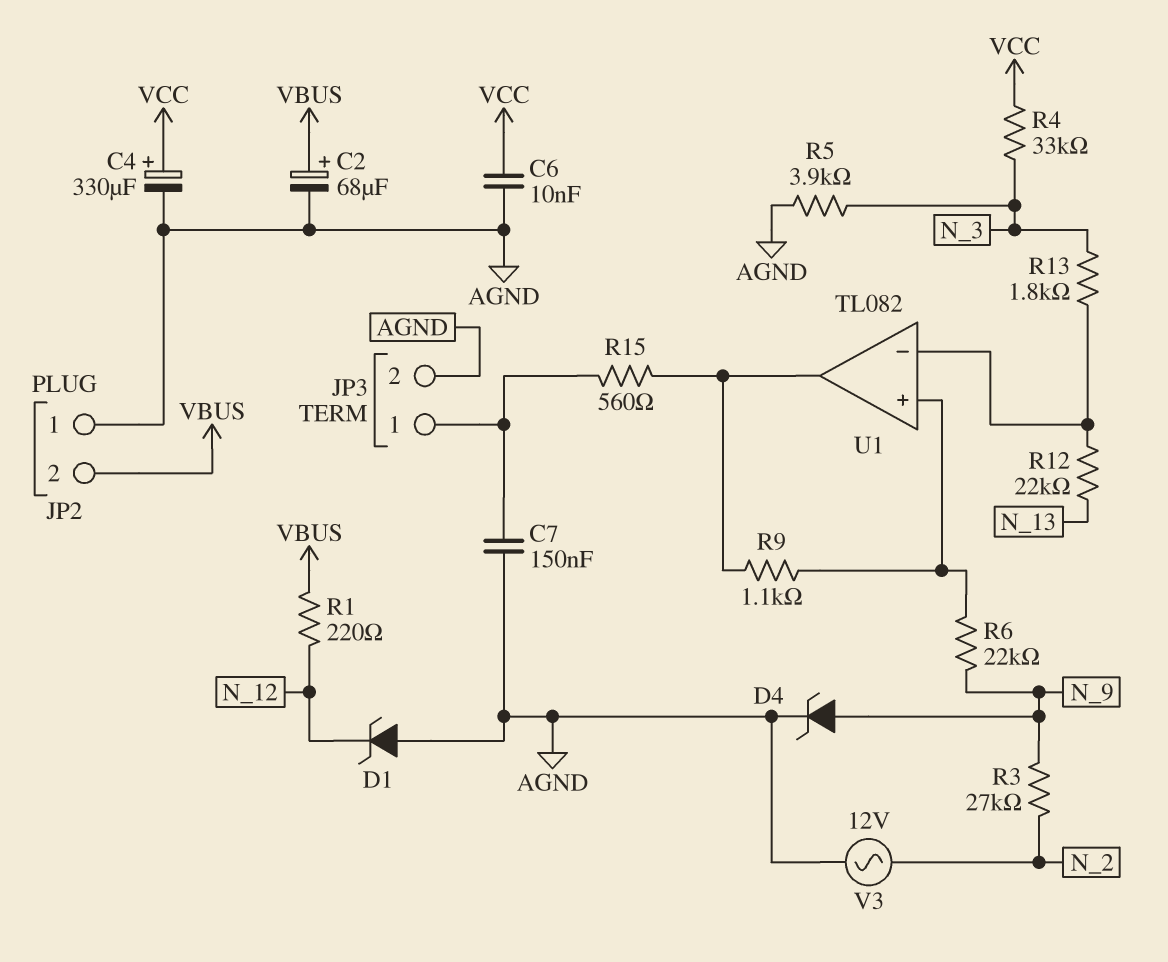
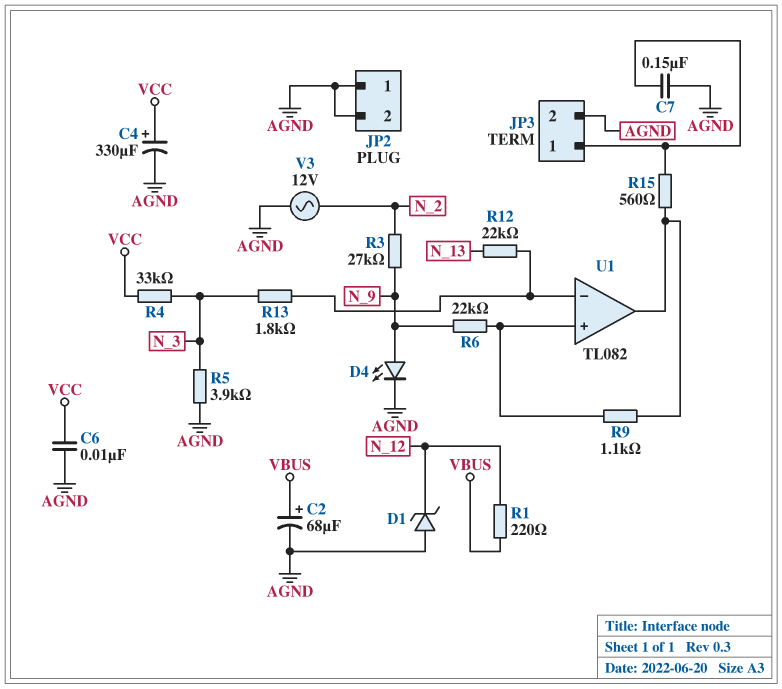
D4: zener (A N_9, K AGND) -> LED (A N_9, K AGND)
JP2 pin 2: VBUS -> AGND

